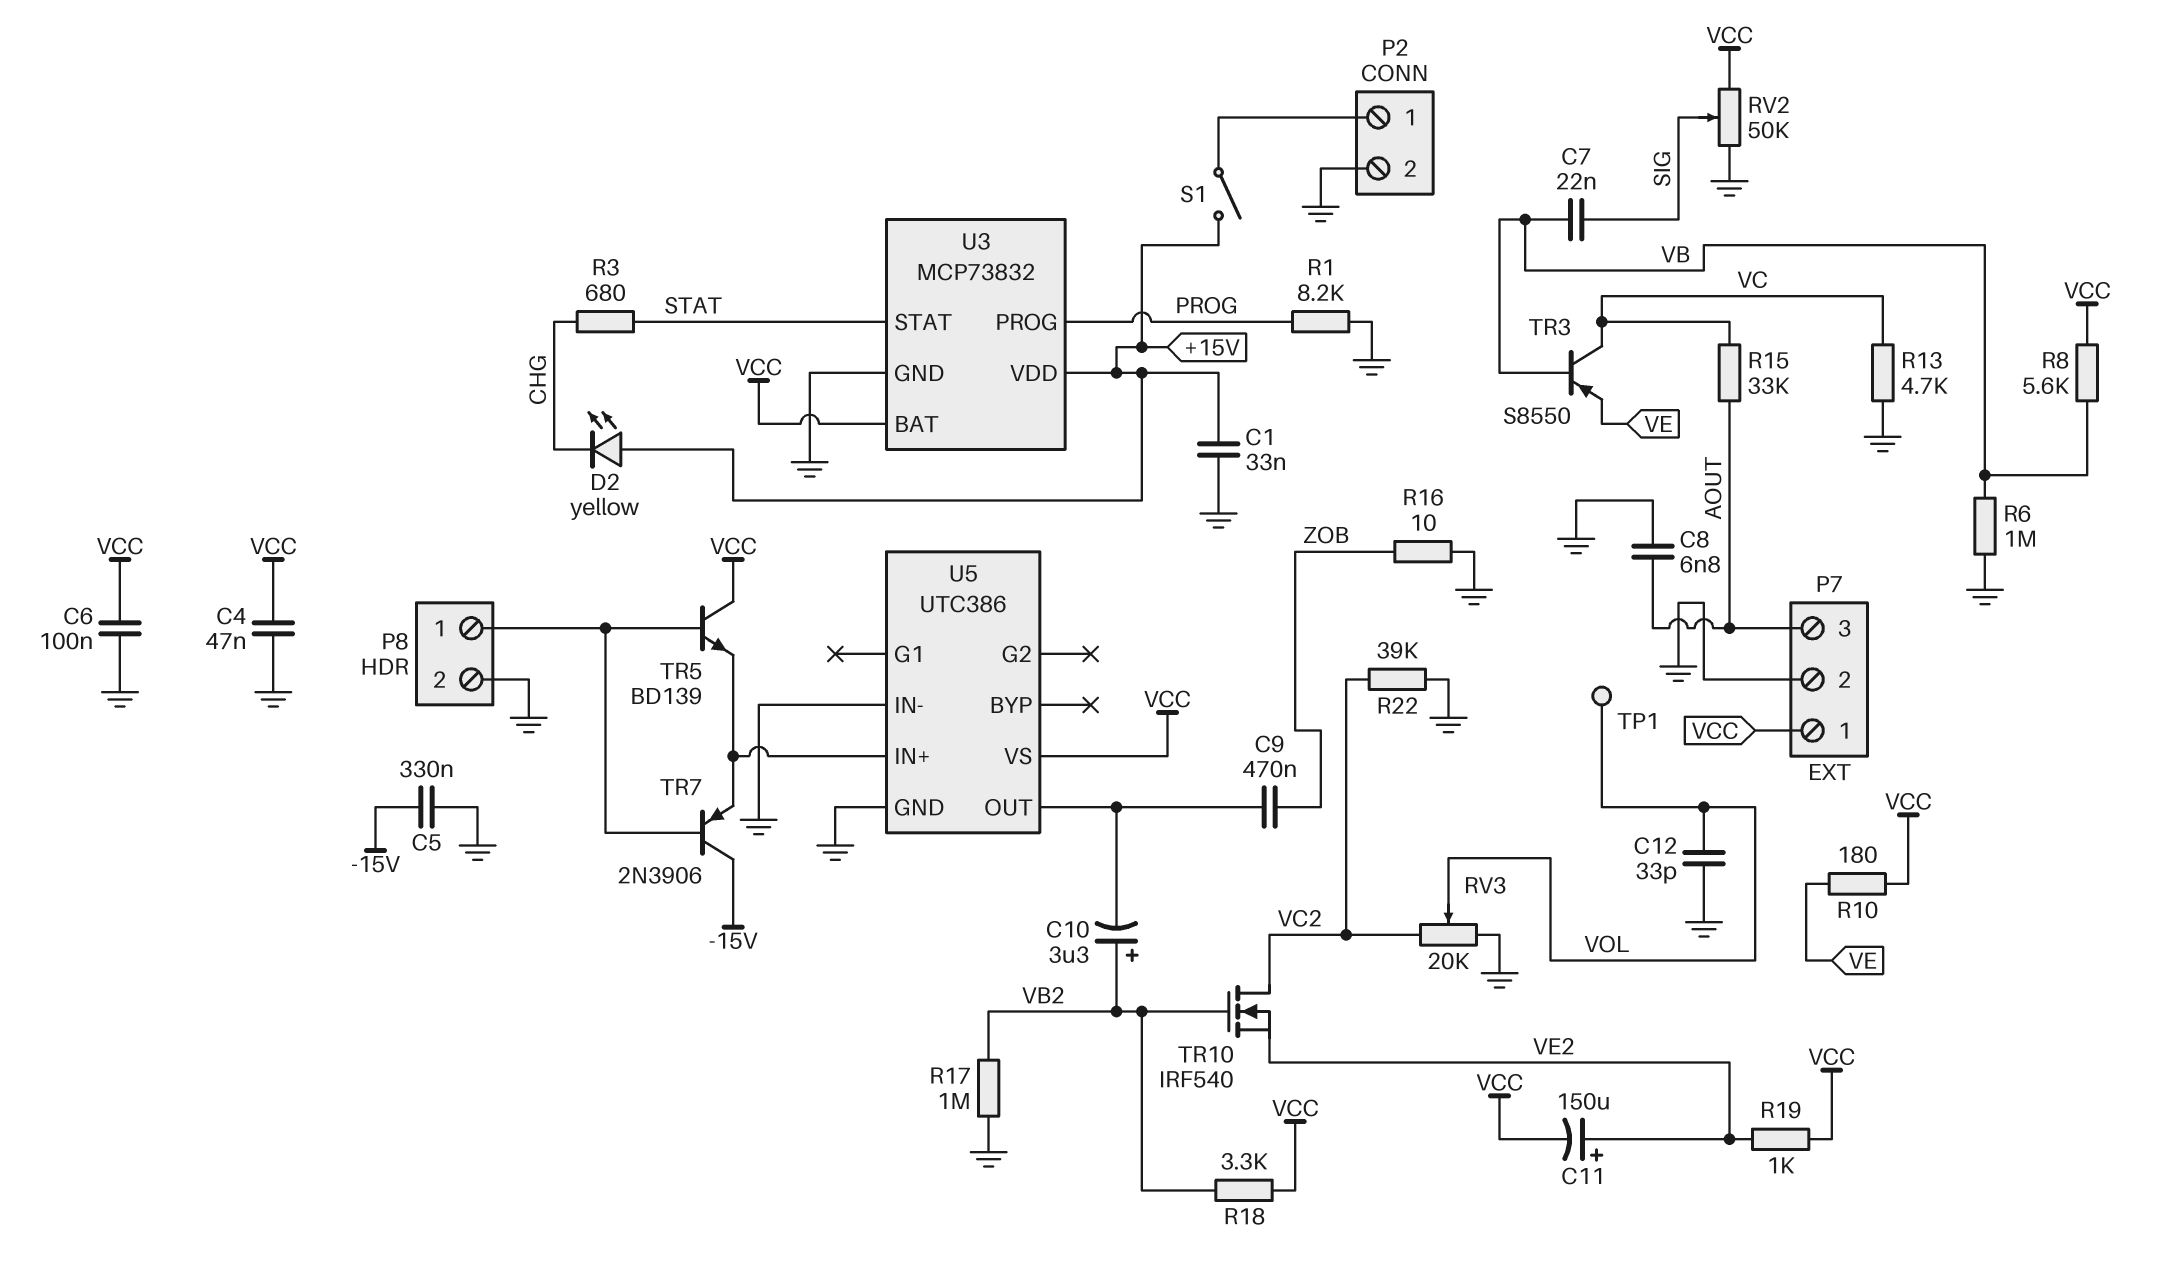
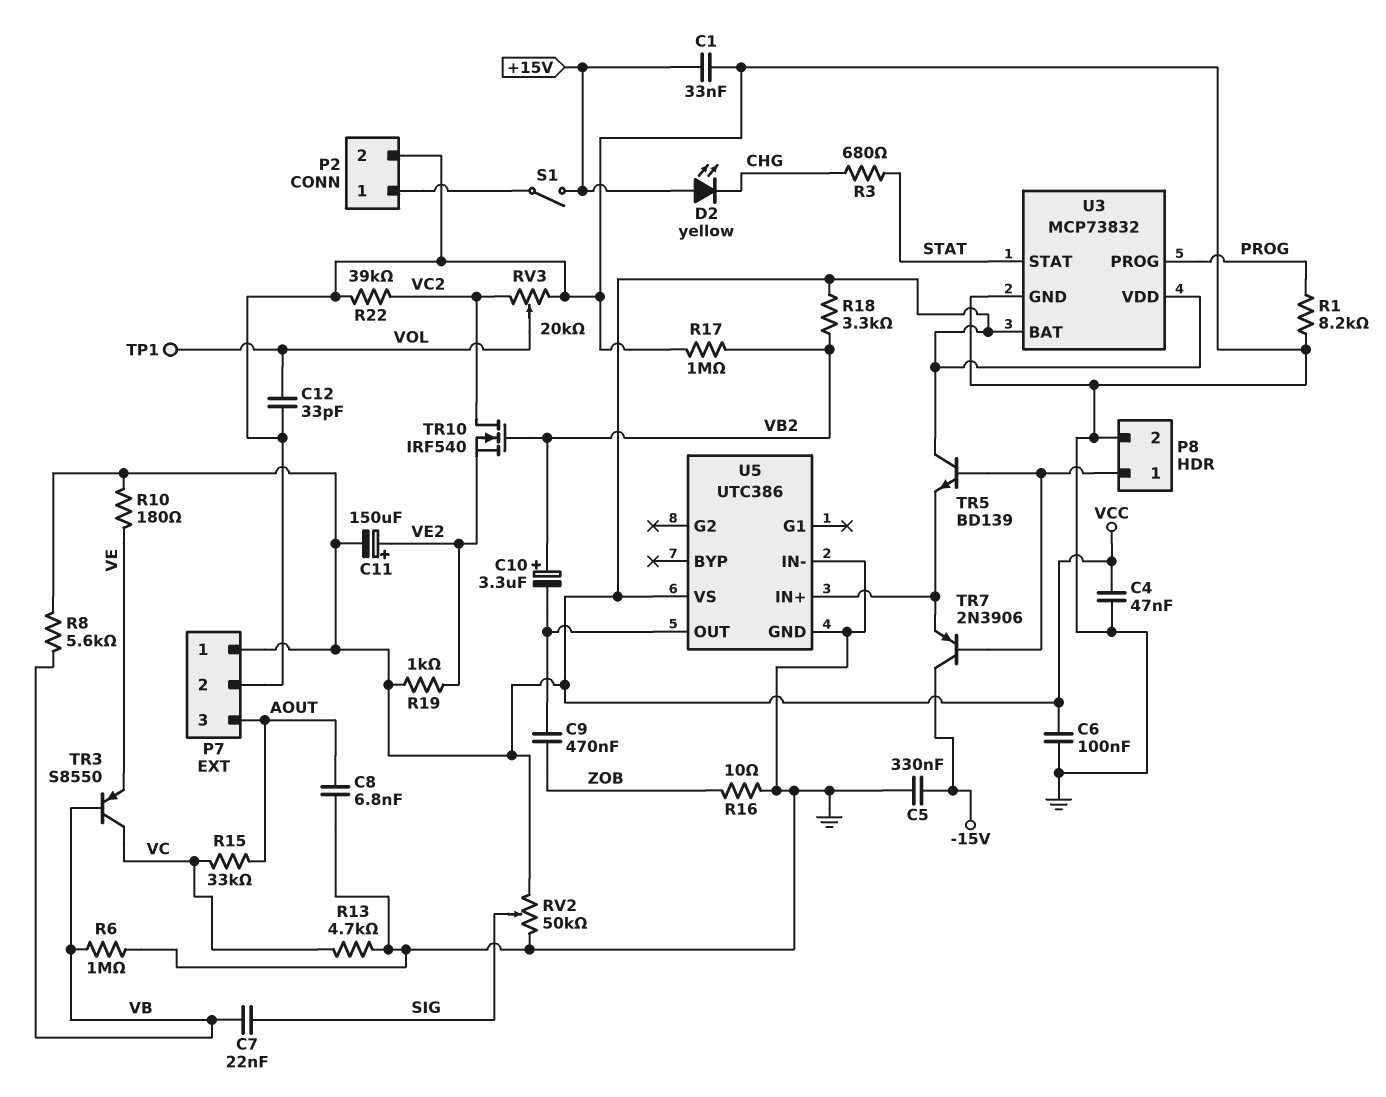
U3 pin VDD: +15V -> VCC

